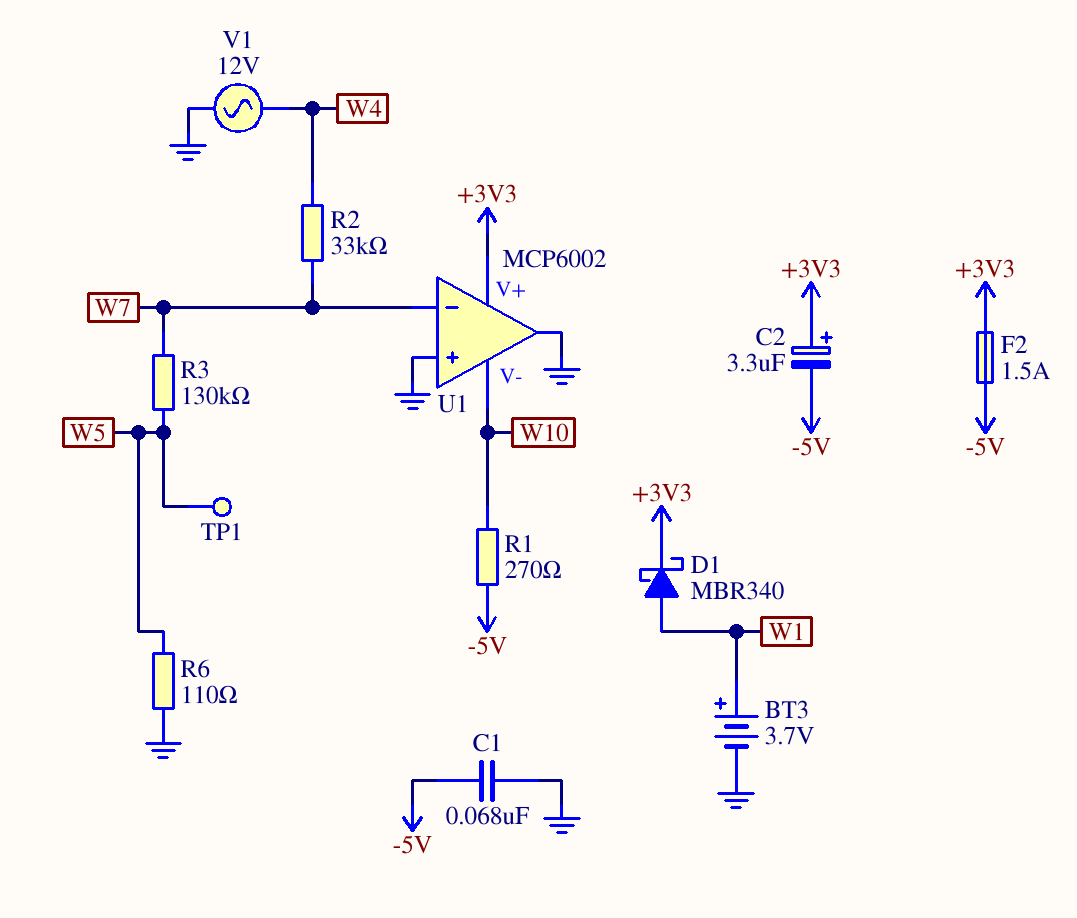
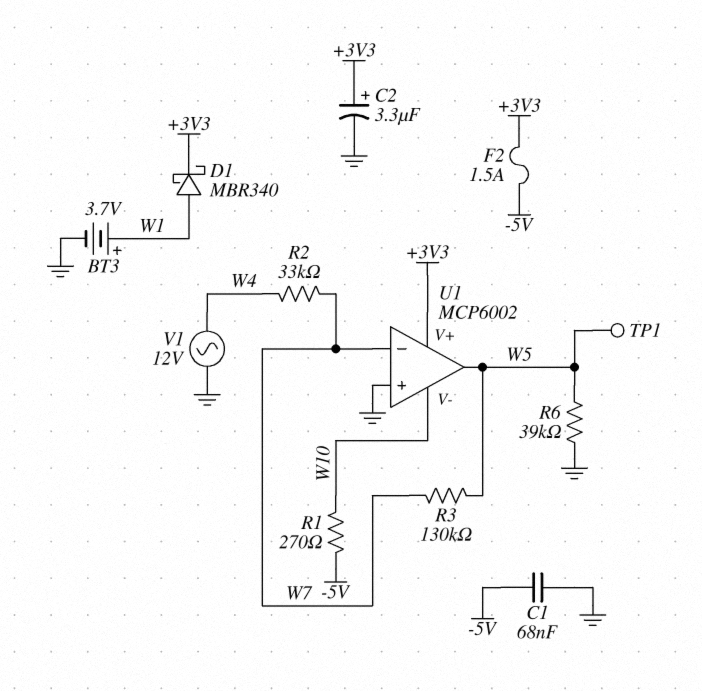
C2: 3.3uF (plus +3V3, minus -5V) -> 3.3uF (plus +3V3, minus GND)
R6: 110 (GND, W5) -> 39k (GND, W5)
U1 pin out: GND -> W5

